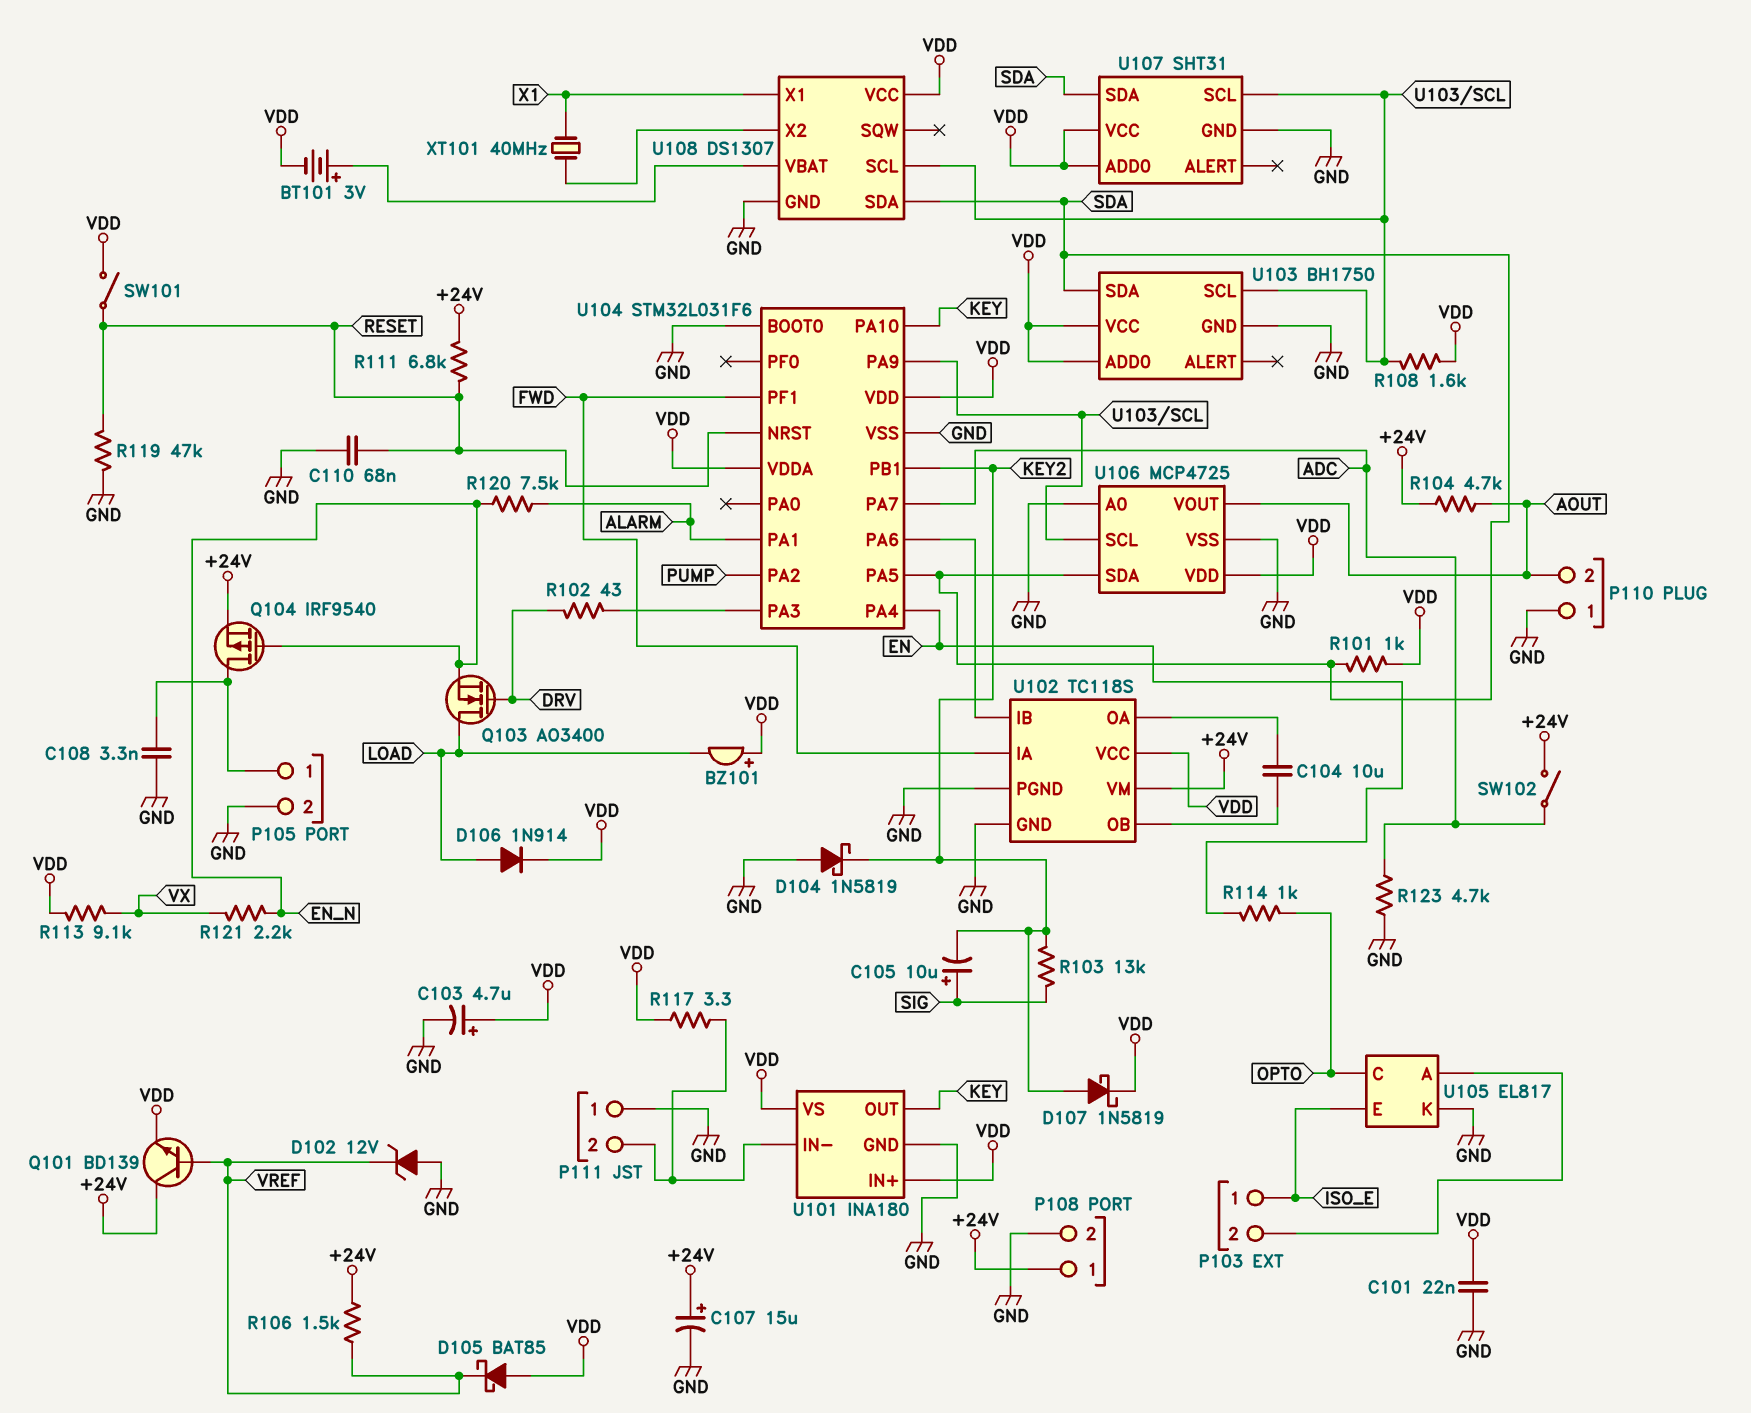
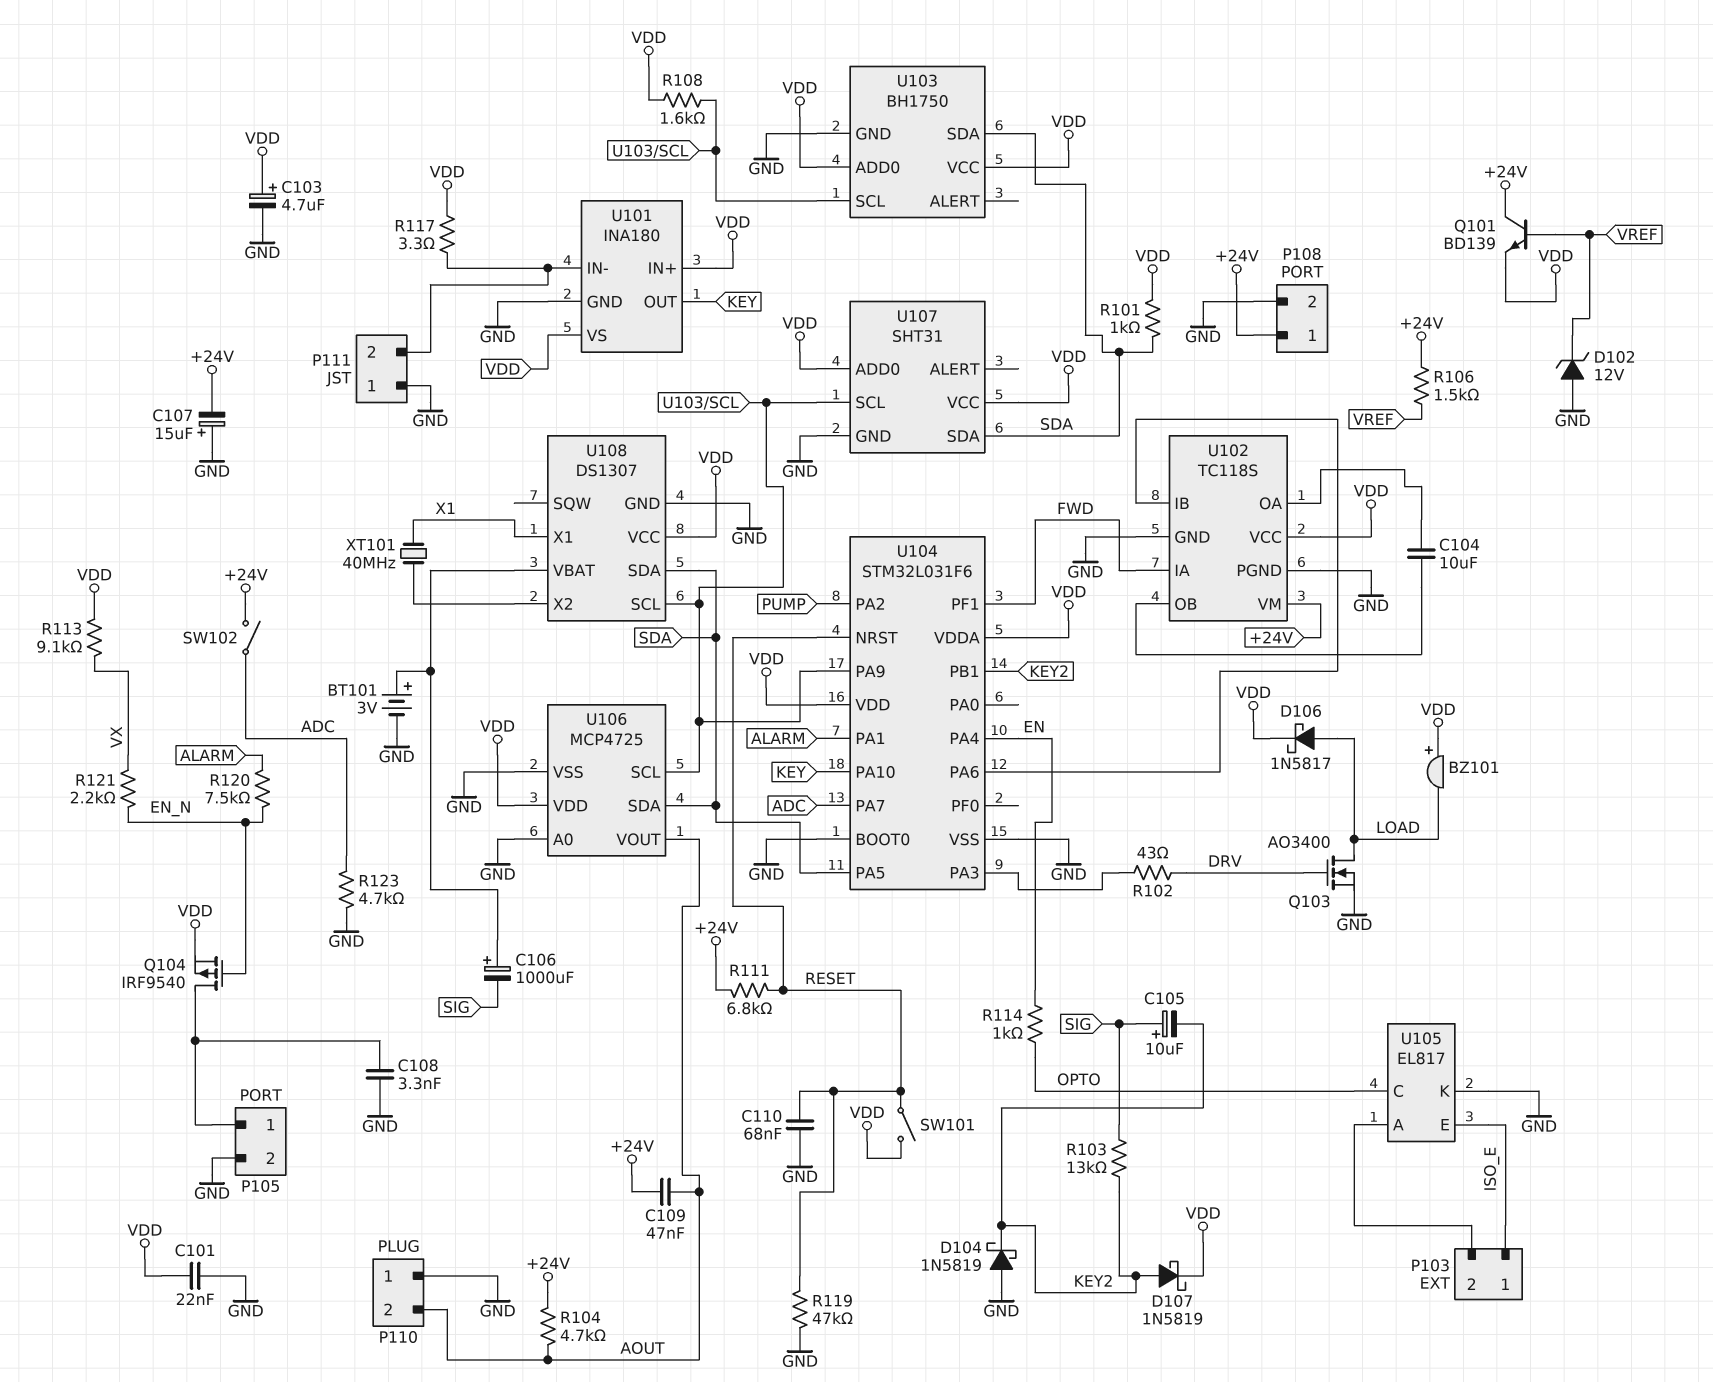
BT101: 3V (plus U108/VBAT, minus VDD) -> 3V (plus U108/VBAT, minus GND)
C106: none -> 1000uF (plus U108/VBAT, minus SIG)
C107: 15uF (plus +24V, minus GND) -> 15uF (plus GND, minus +24V)
C109: none -> 47nF (+24V, AOUT)
D105: schottky BAT85 (A VDD, K VREF) -> none
D106: diode 1N914 (A LOAD, K VDD) -> schottky 1N5817 (A LOAD, K VDD)
Q103: NMOS AO3400 (G DRV, D LOAD, S EN_N) -> NMOS AO3400 (G DRV, D LOAD, S GND)
Q104: PMOS IRF9540 (G EN_N, D P105/1, S +24V) -> PMOS IRF9540 (G EN_N, D P105/1, S VDD)

